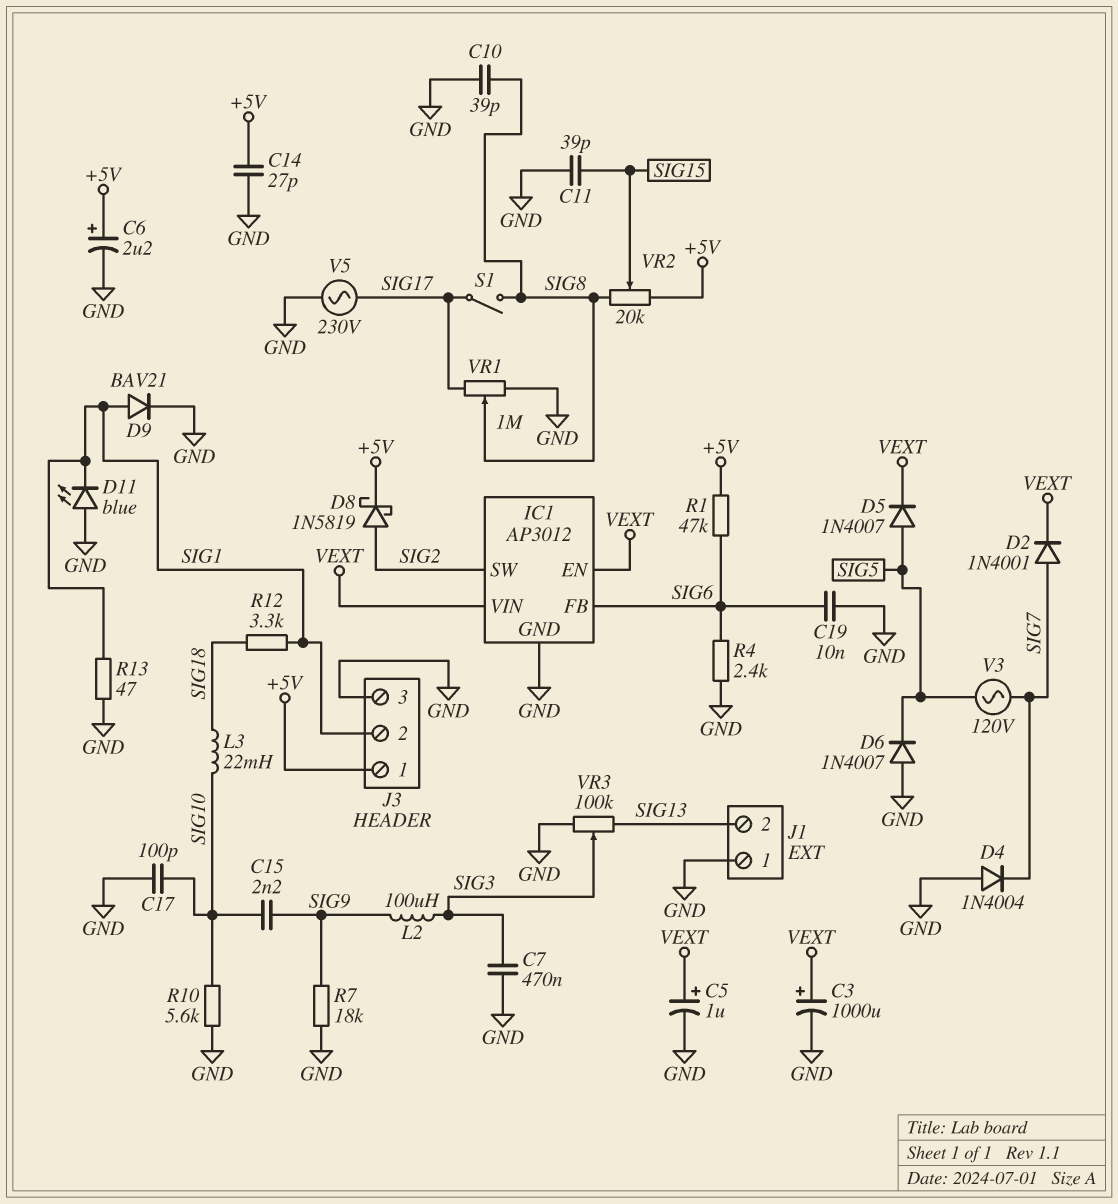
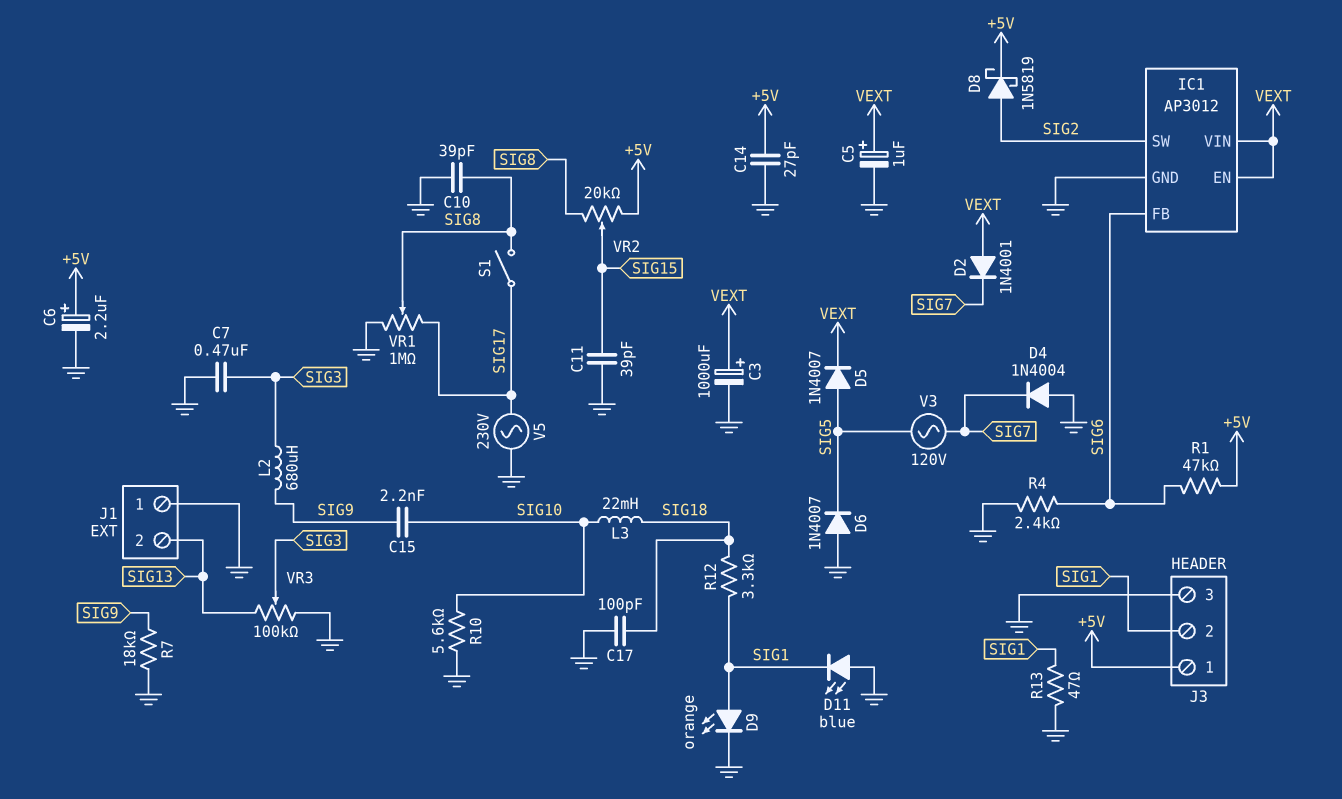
C17: 100pF (GND, SIG10) -> 100pF (GND, SIG18)
C19: 10nF (GND, SIG6) -> none
D2: diode 1N4001 (A SIG7, K VEXT) -> diode 1N4001 (A VEXT, K SIG7)
D9: diode BAV21 (A SIG1, K GND) -> LED orange (A SIG1, K GND)
L2: 100uH (SIG3, SIG9) -> 680uH (SIG3, SIG9)

